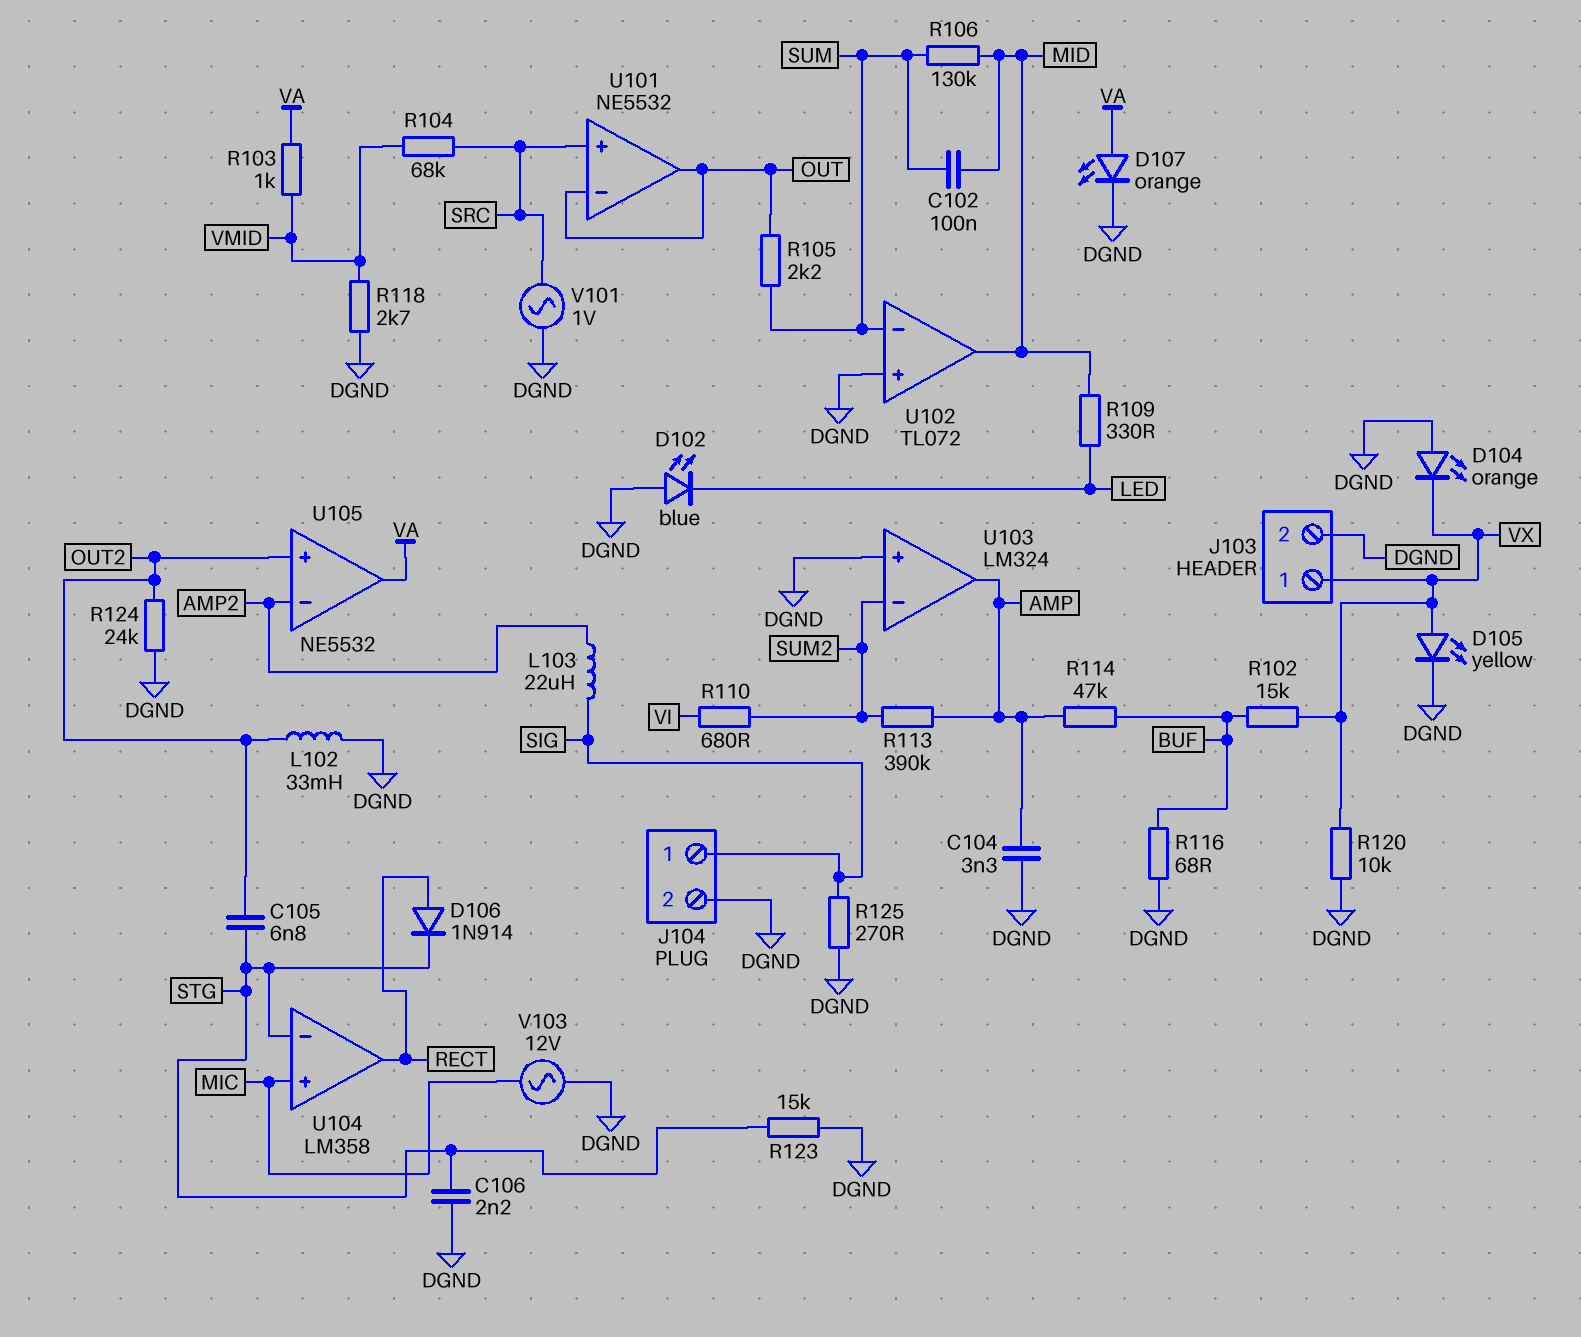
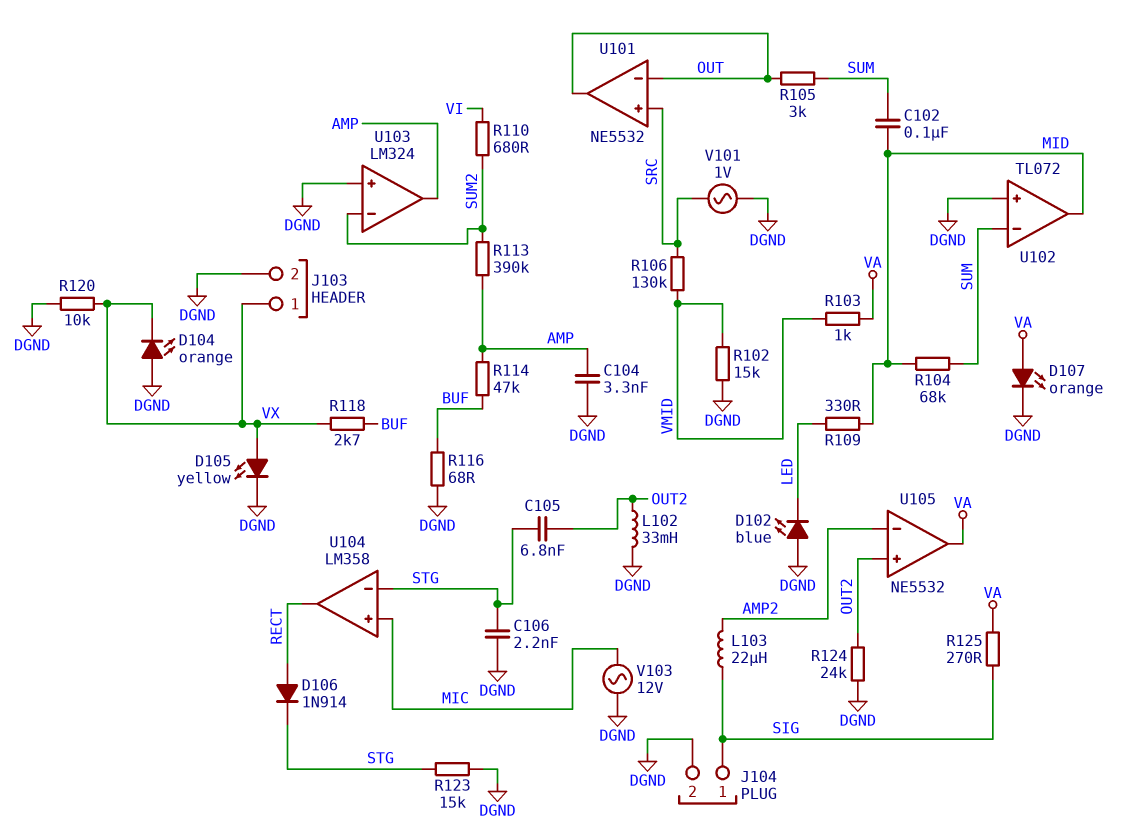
R102: 15k (BUF, VX) -> 15k (DGND, VMID)
R104: 68k (SRC, VMID) -> 68k (MID, SUM)
R105: 2.2k (OUT, SUM) -> 3k (OUT, SUM)
R106: 130k (MID, SUM) -> 130k (SRC, VMID)
R118: 2.7k (DGND, VMID) -> 2.7k (BUF, VX)
R125: 270 (DGND, SIG) -> 270 (SIG, VA)

